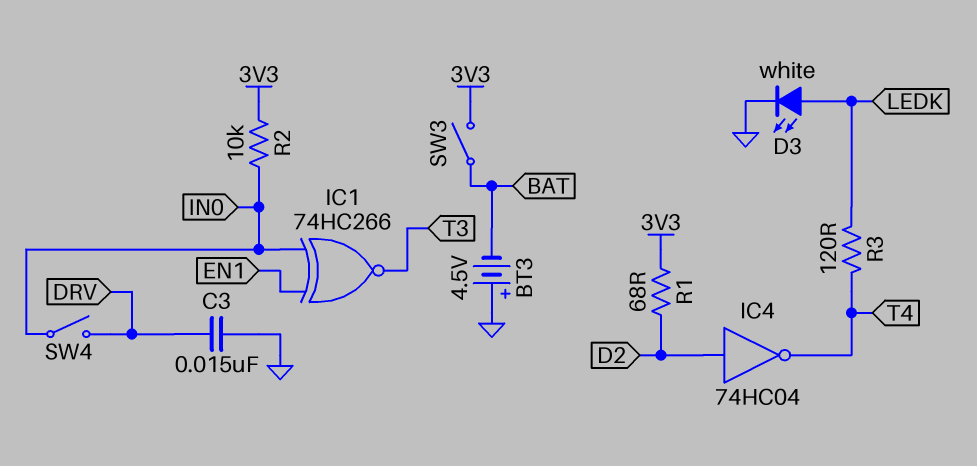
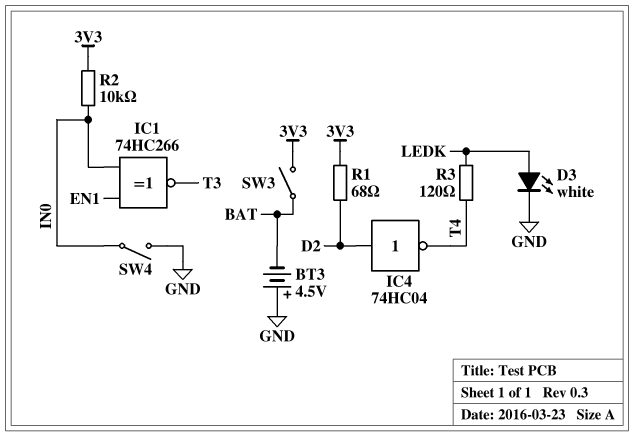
C3: 15nF (DRV, GND) -> none
SW4: switch (DRV, IN0) -> switch (GND, IN0)

